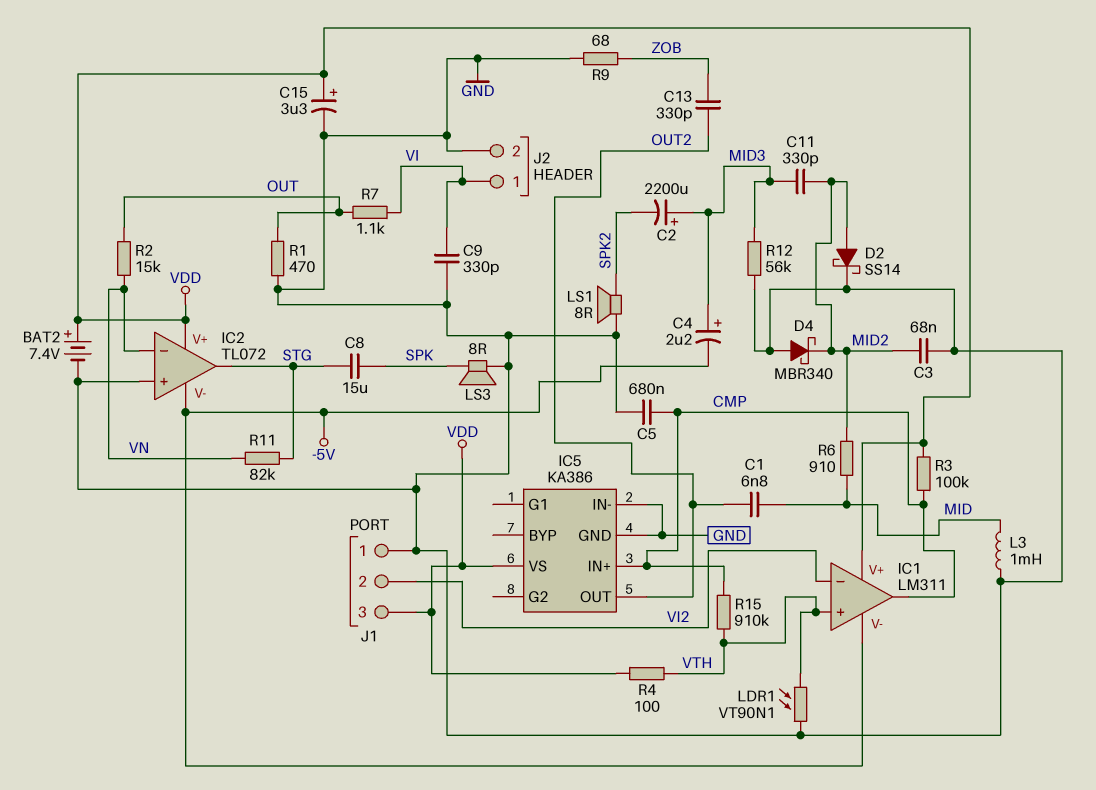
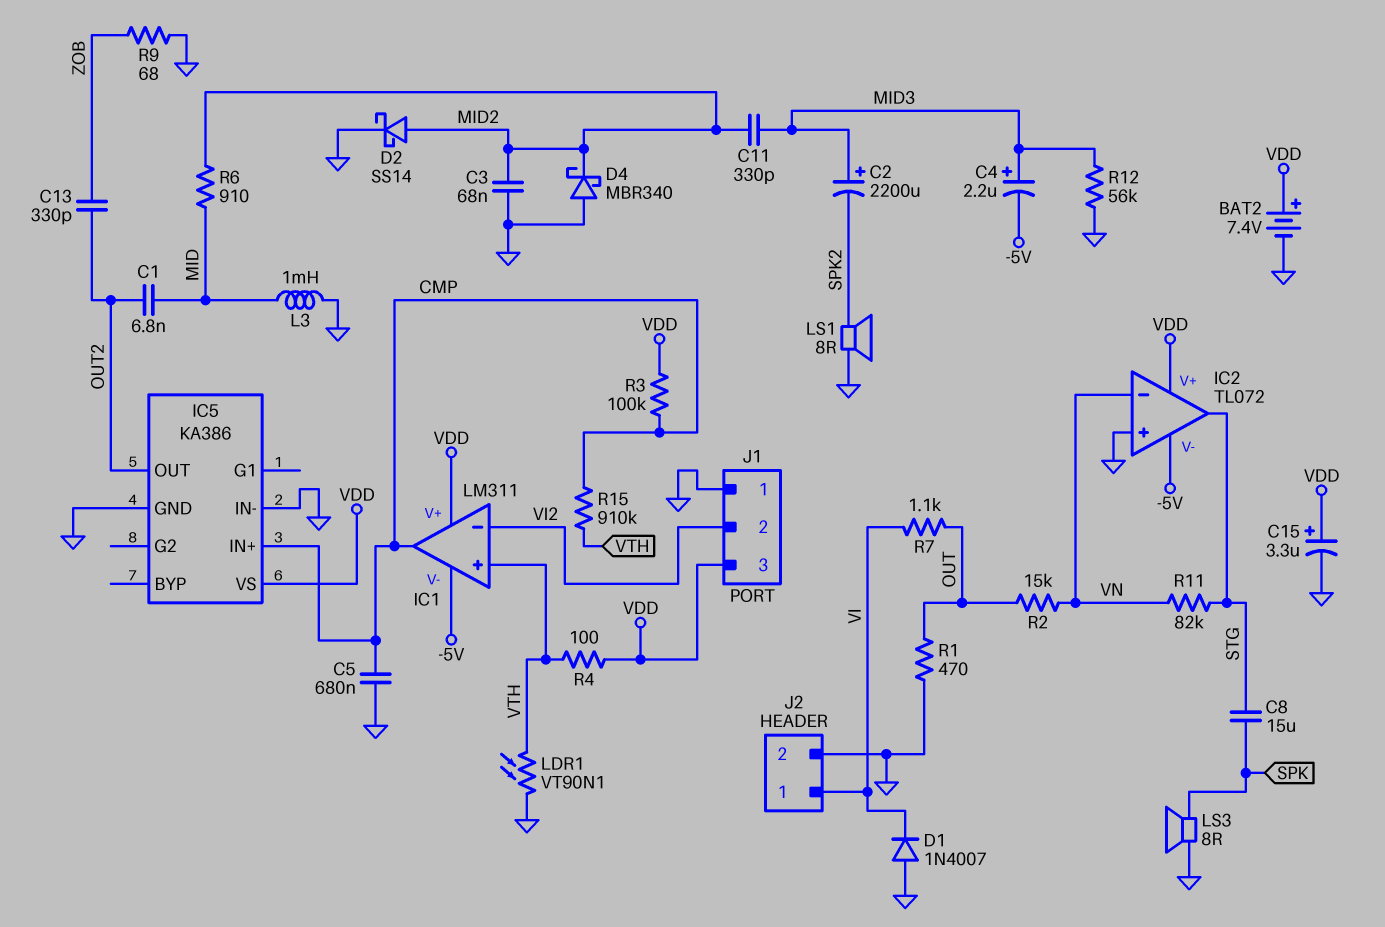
C9: 330pF (GND, VI) -> none
D1: none -> diode 1N4007 (A GND, K VI)

